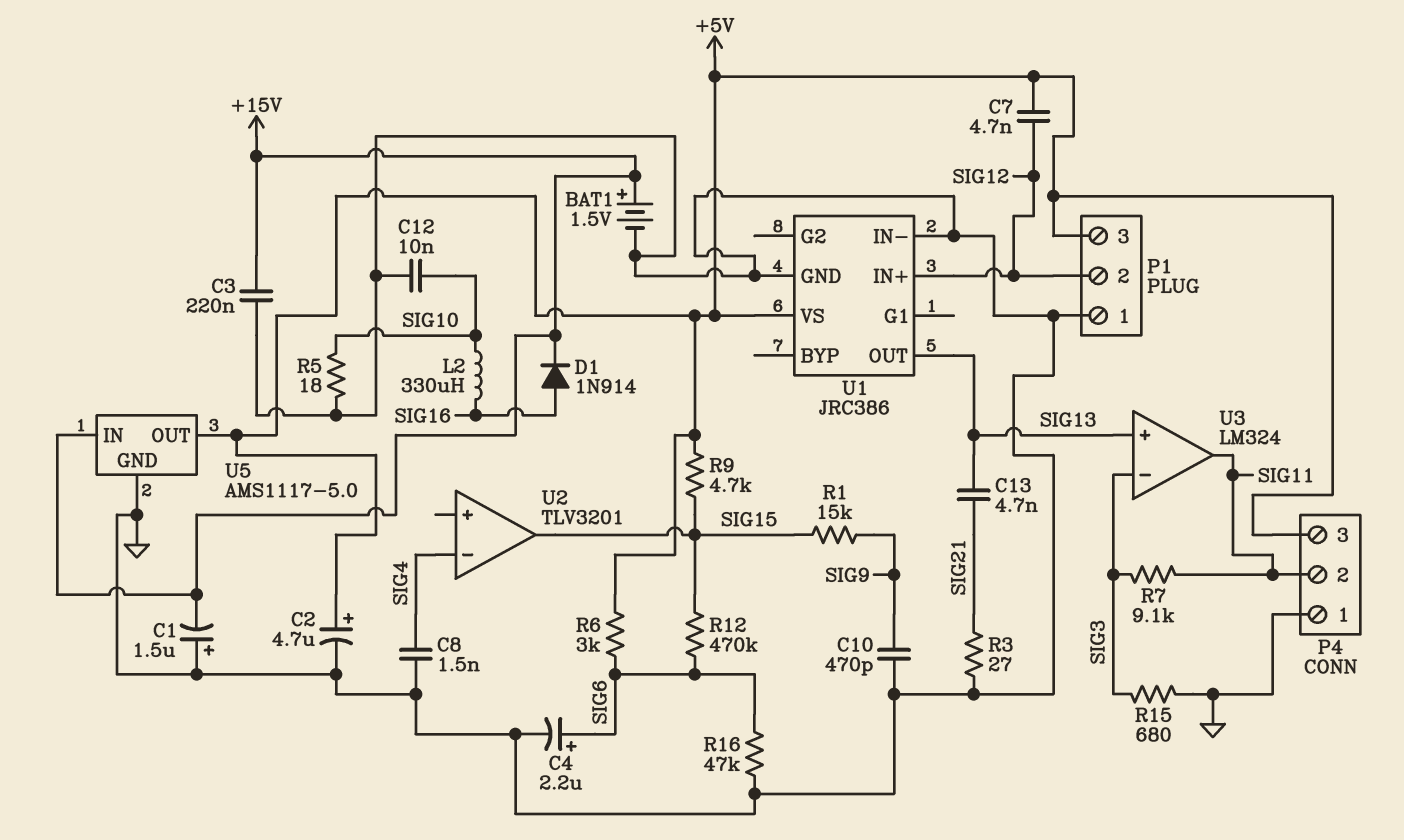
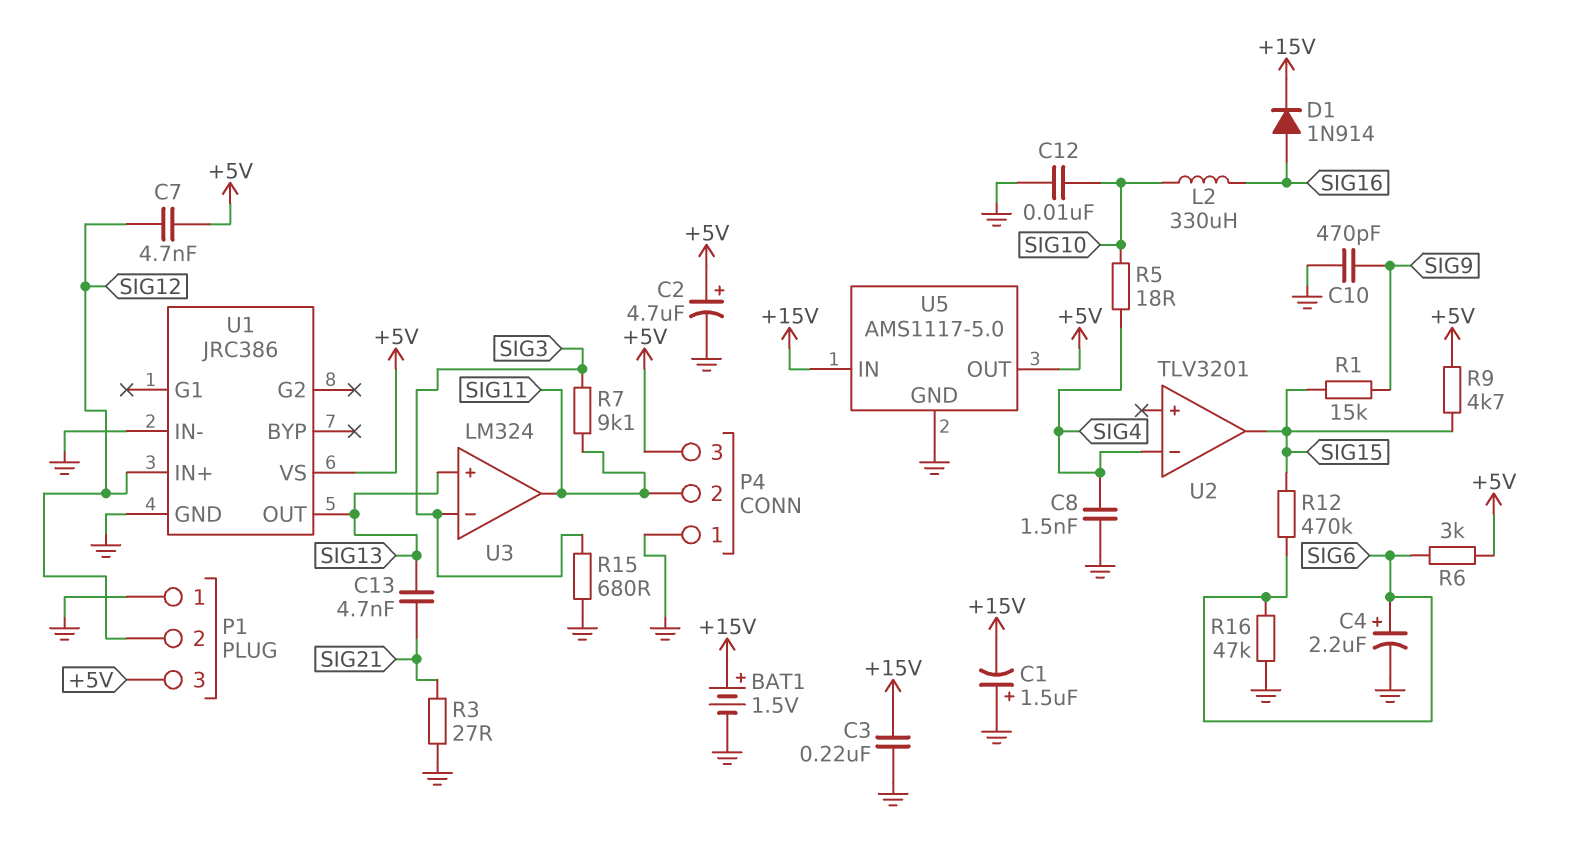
R5: 18 (GND, SIG10) -> 18 (SIG4, SIG10)

